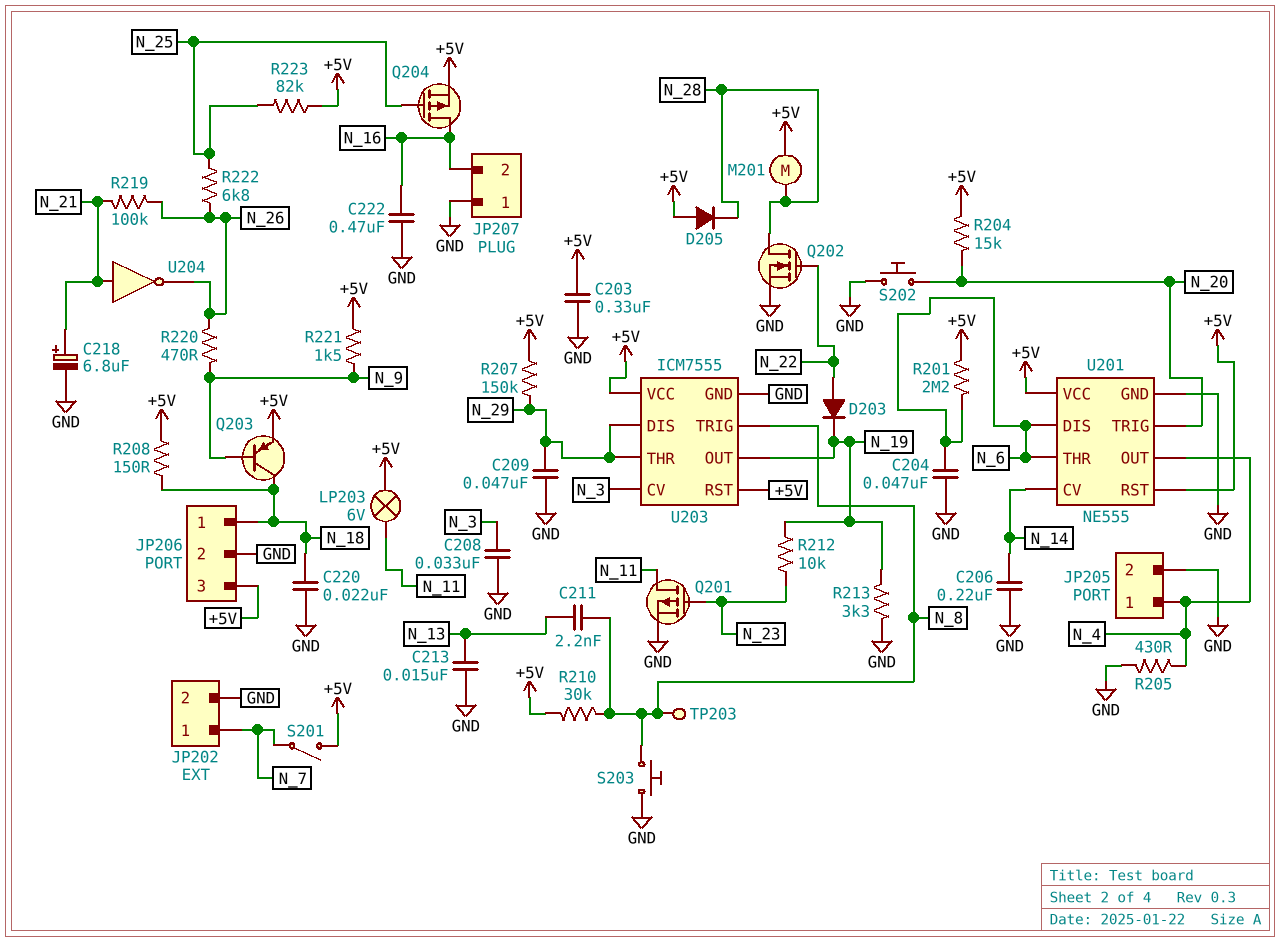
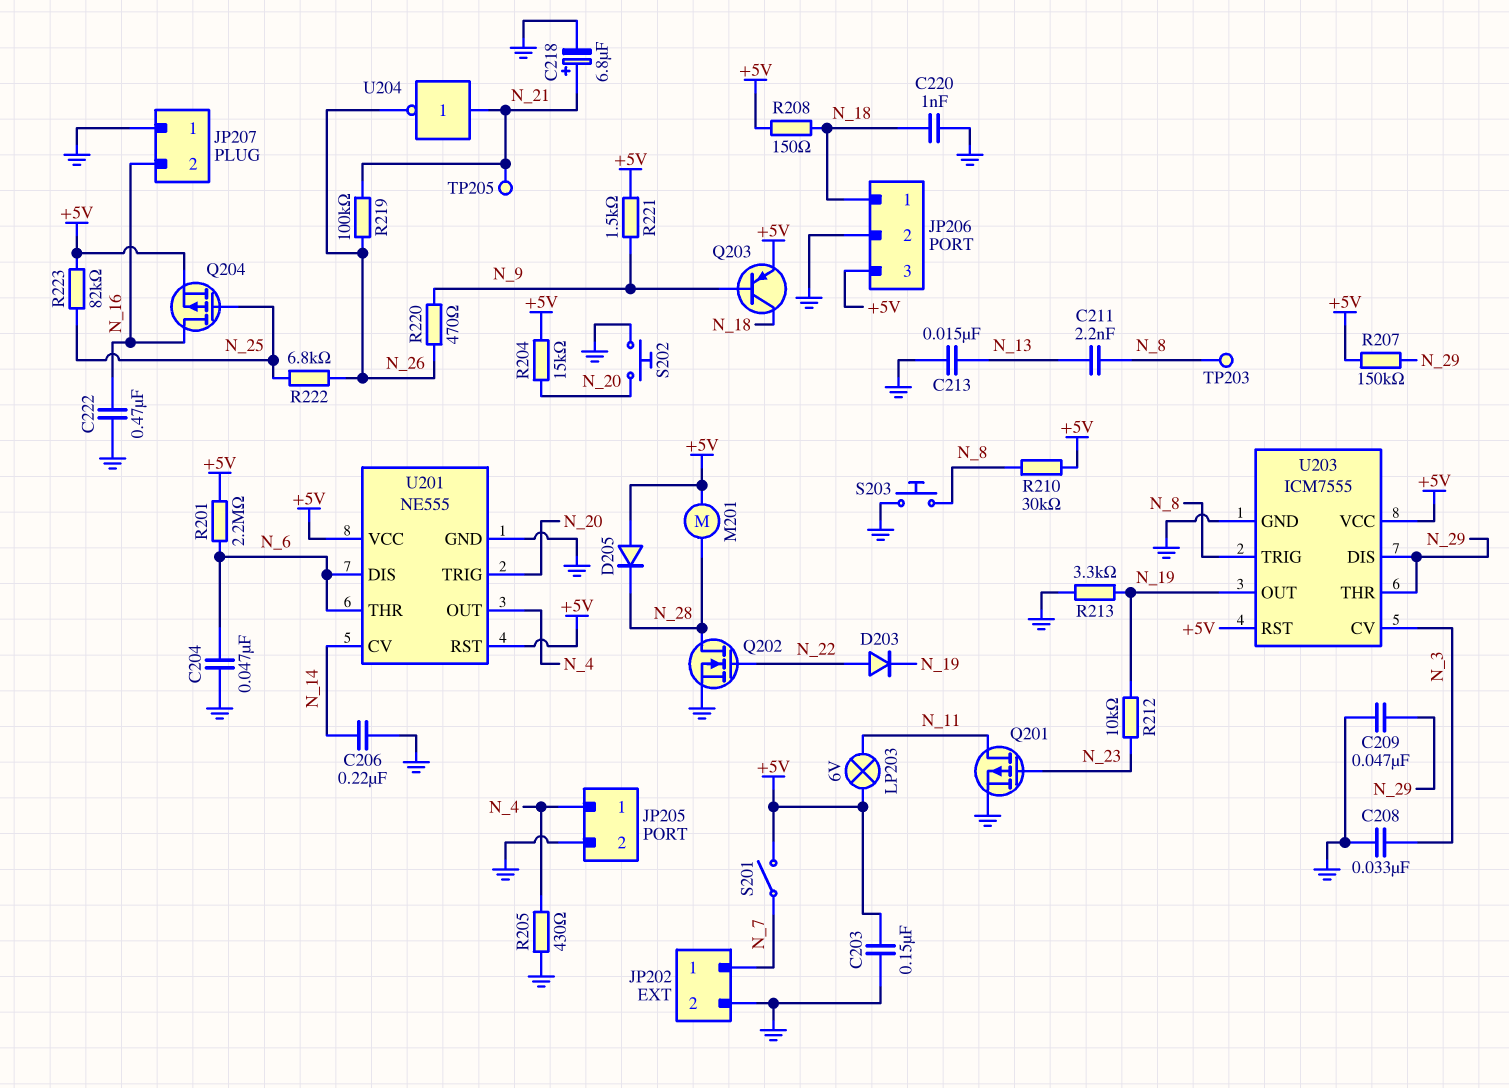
C203: 330nF (+5V, GND) -> 150nF (+5V, GND)
C220: 22nF (GND, N_18) -> 1nF (GND, N_18)
TP205: none -> test point (N_21)

